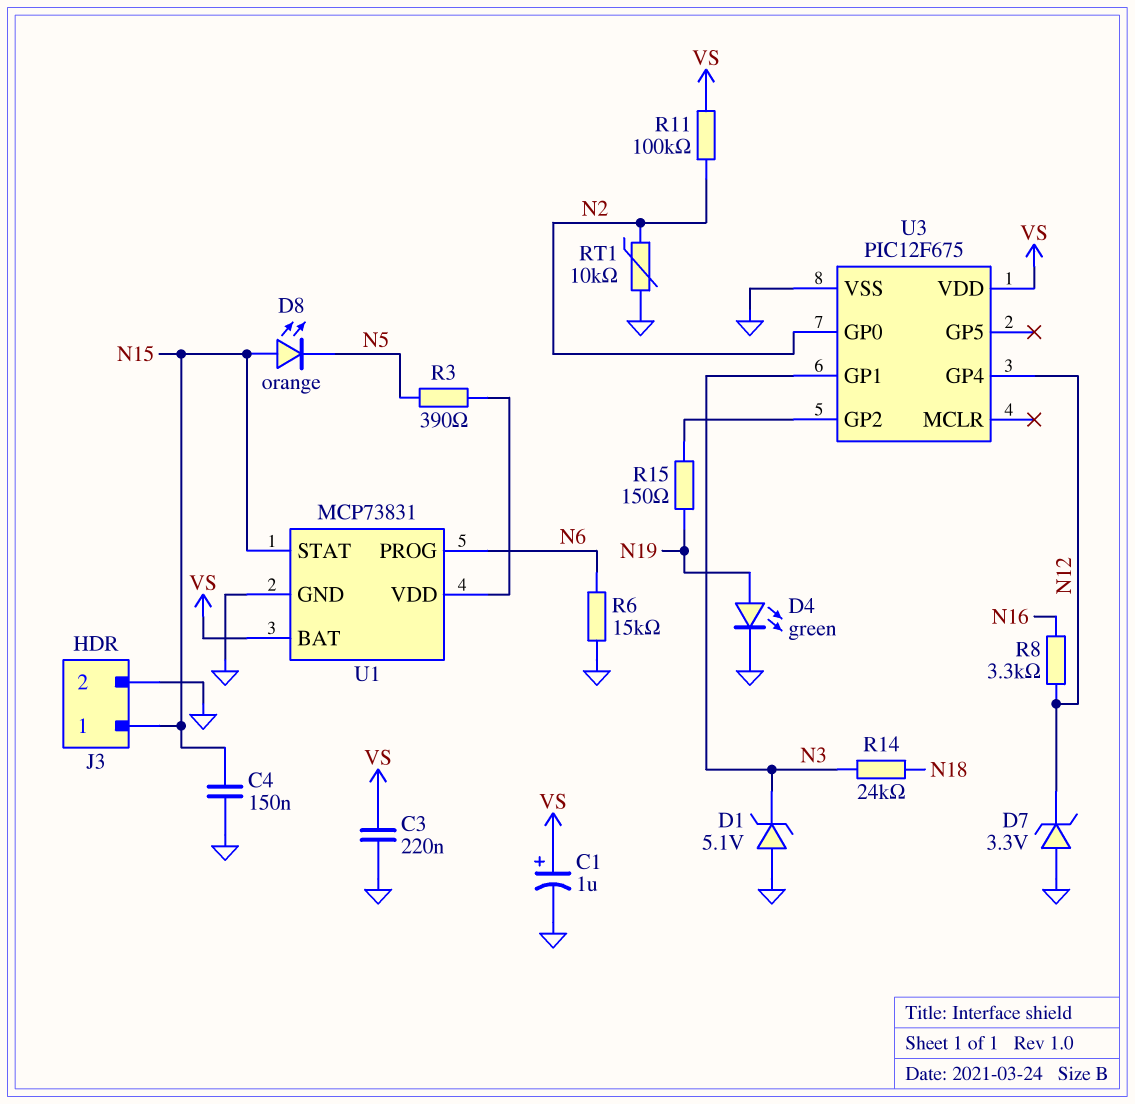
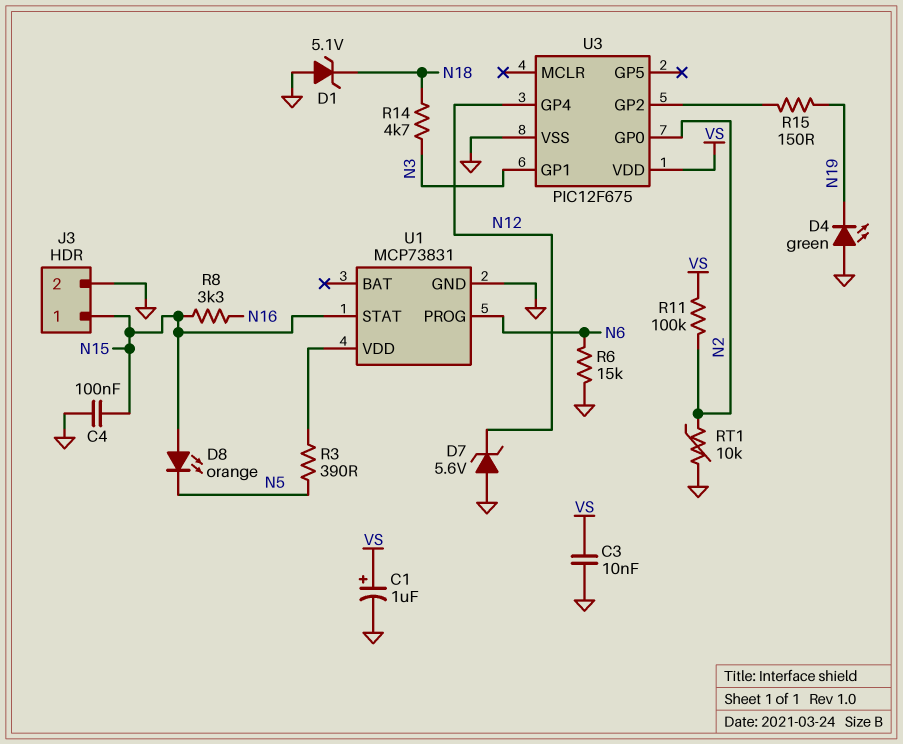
C3: 220nF (GND, VS) -> 10nF (GND, VS)
C4: 150nF (GND, N15) -> 100nF (GND, N15)
D1: zener 5.1V (A GND, K N3) -> zener 5.1V (A GND, K N18)
D4: LED green (A N19, K GND) -> LED green (A GND, K N19)
D7: zener 3.3V (A GND, K N12) -> zener 5.6V (A GND, K N12)
R8: 3.3k (N12, N16) -> 3.3k (N15, N16)
R14: 24k (N3, N18) -> 4.7k (N3, N18)
U1 pin BAT: VS -> none

